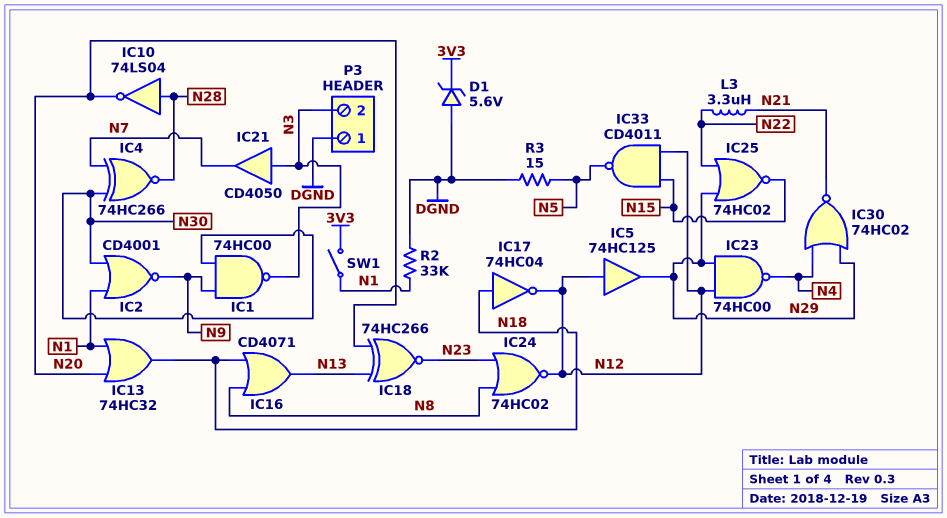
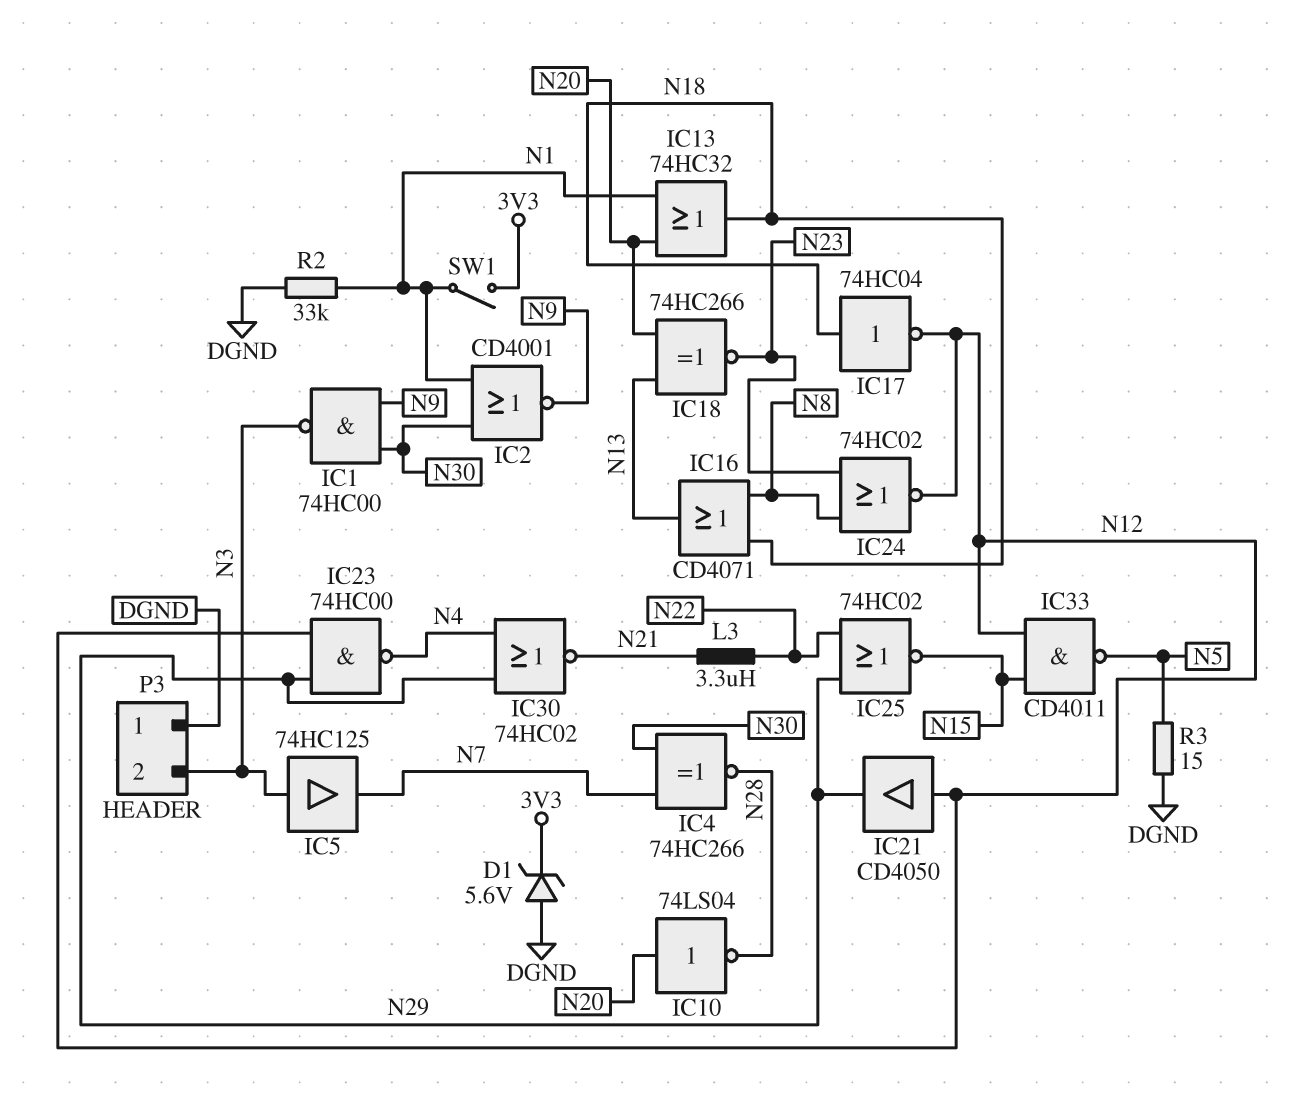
IC5: buffer 74HC125 (in N12, out N29) -> buffer 74HC125 (in N3, out N7)
IC10: NOT 74LS04 (in N28, out N20) -> NOT 74LS04 (in N20, out N28)
IC21: buffer CD4050 (in N3, out N7) -> buffer CD4050 (in N12, out N29)

